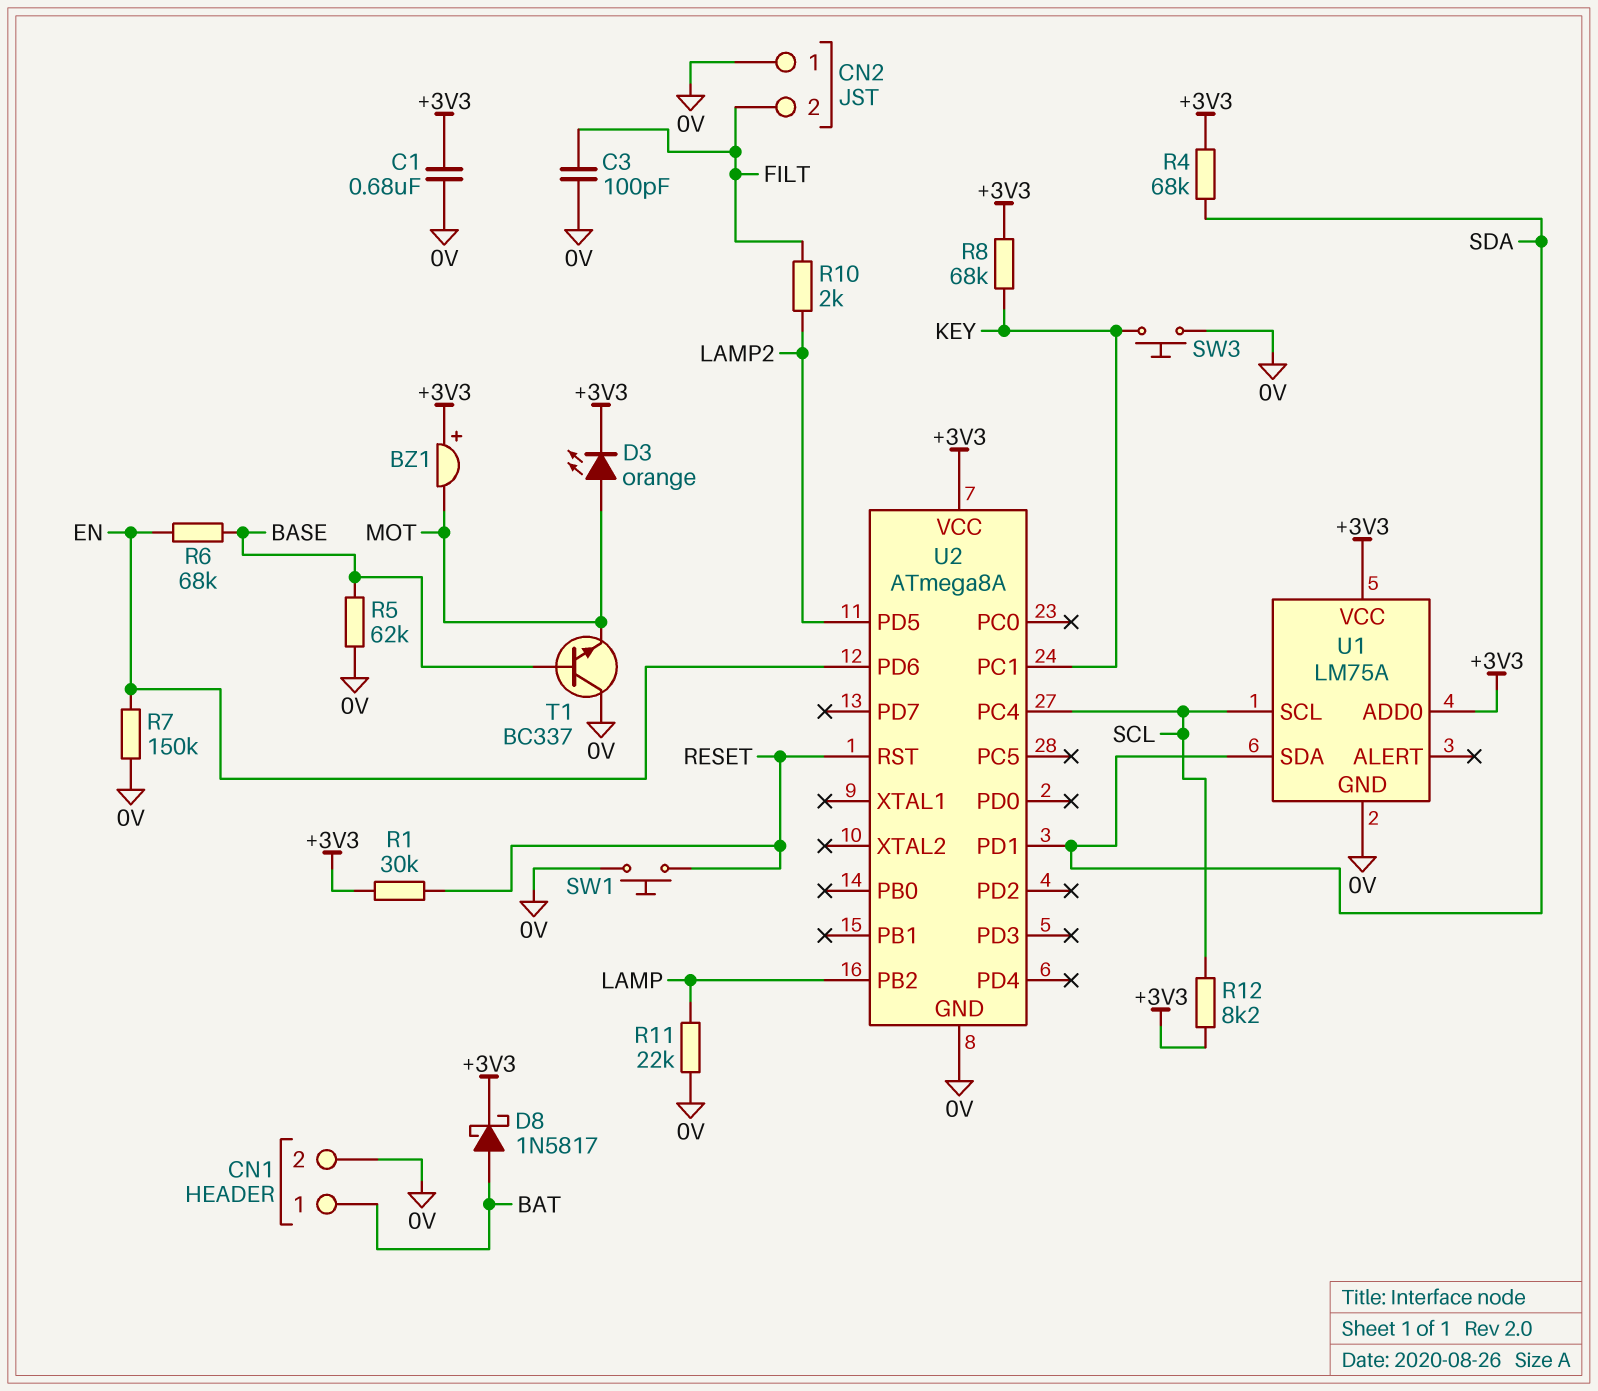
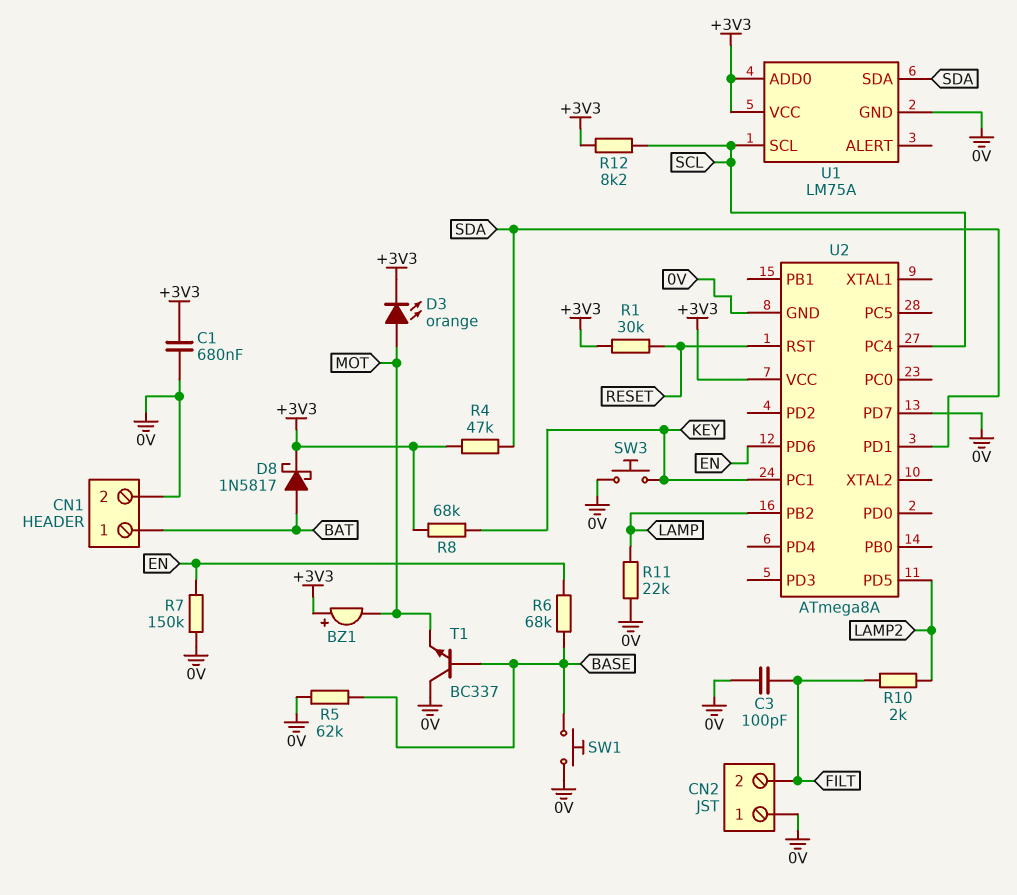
R4: 68k (+3V3, SDA) -> 47k (+3V3, SDA)
SW1: button (0V, RESET) -> button (0V, BASE)
U2 pin PD7: none -> 0V

